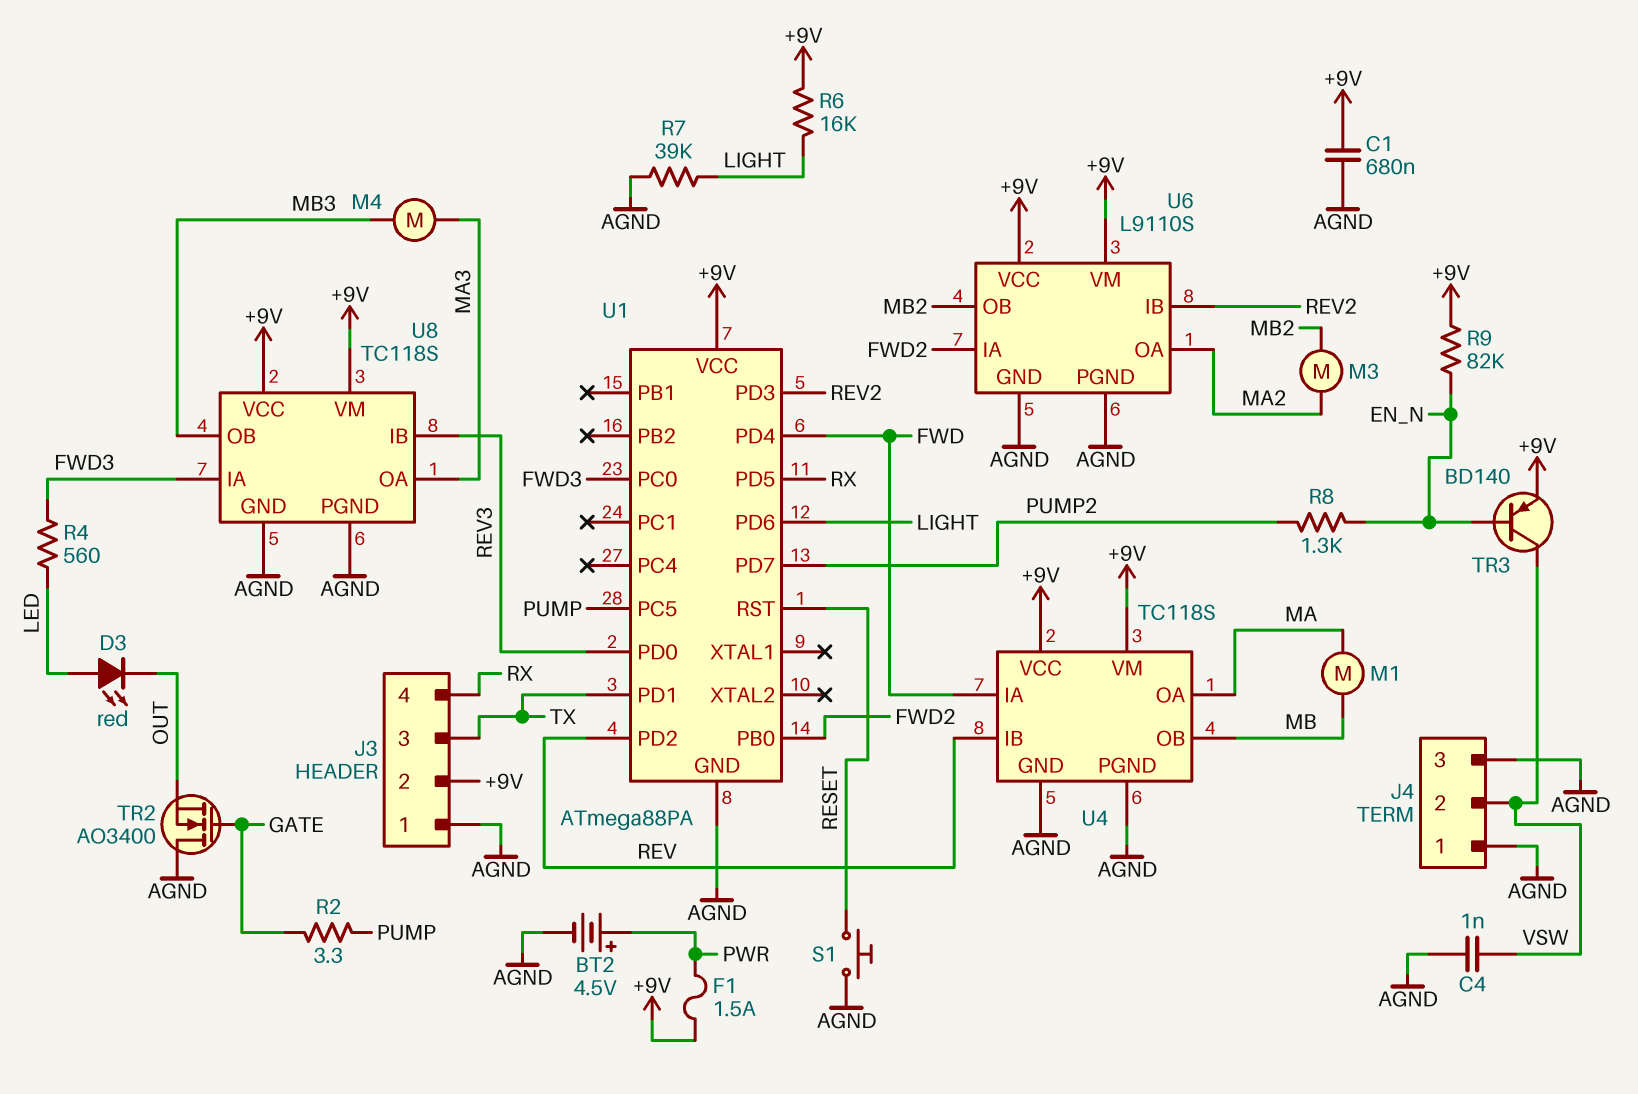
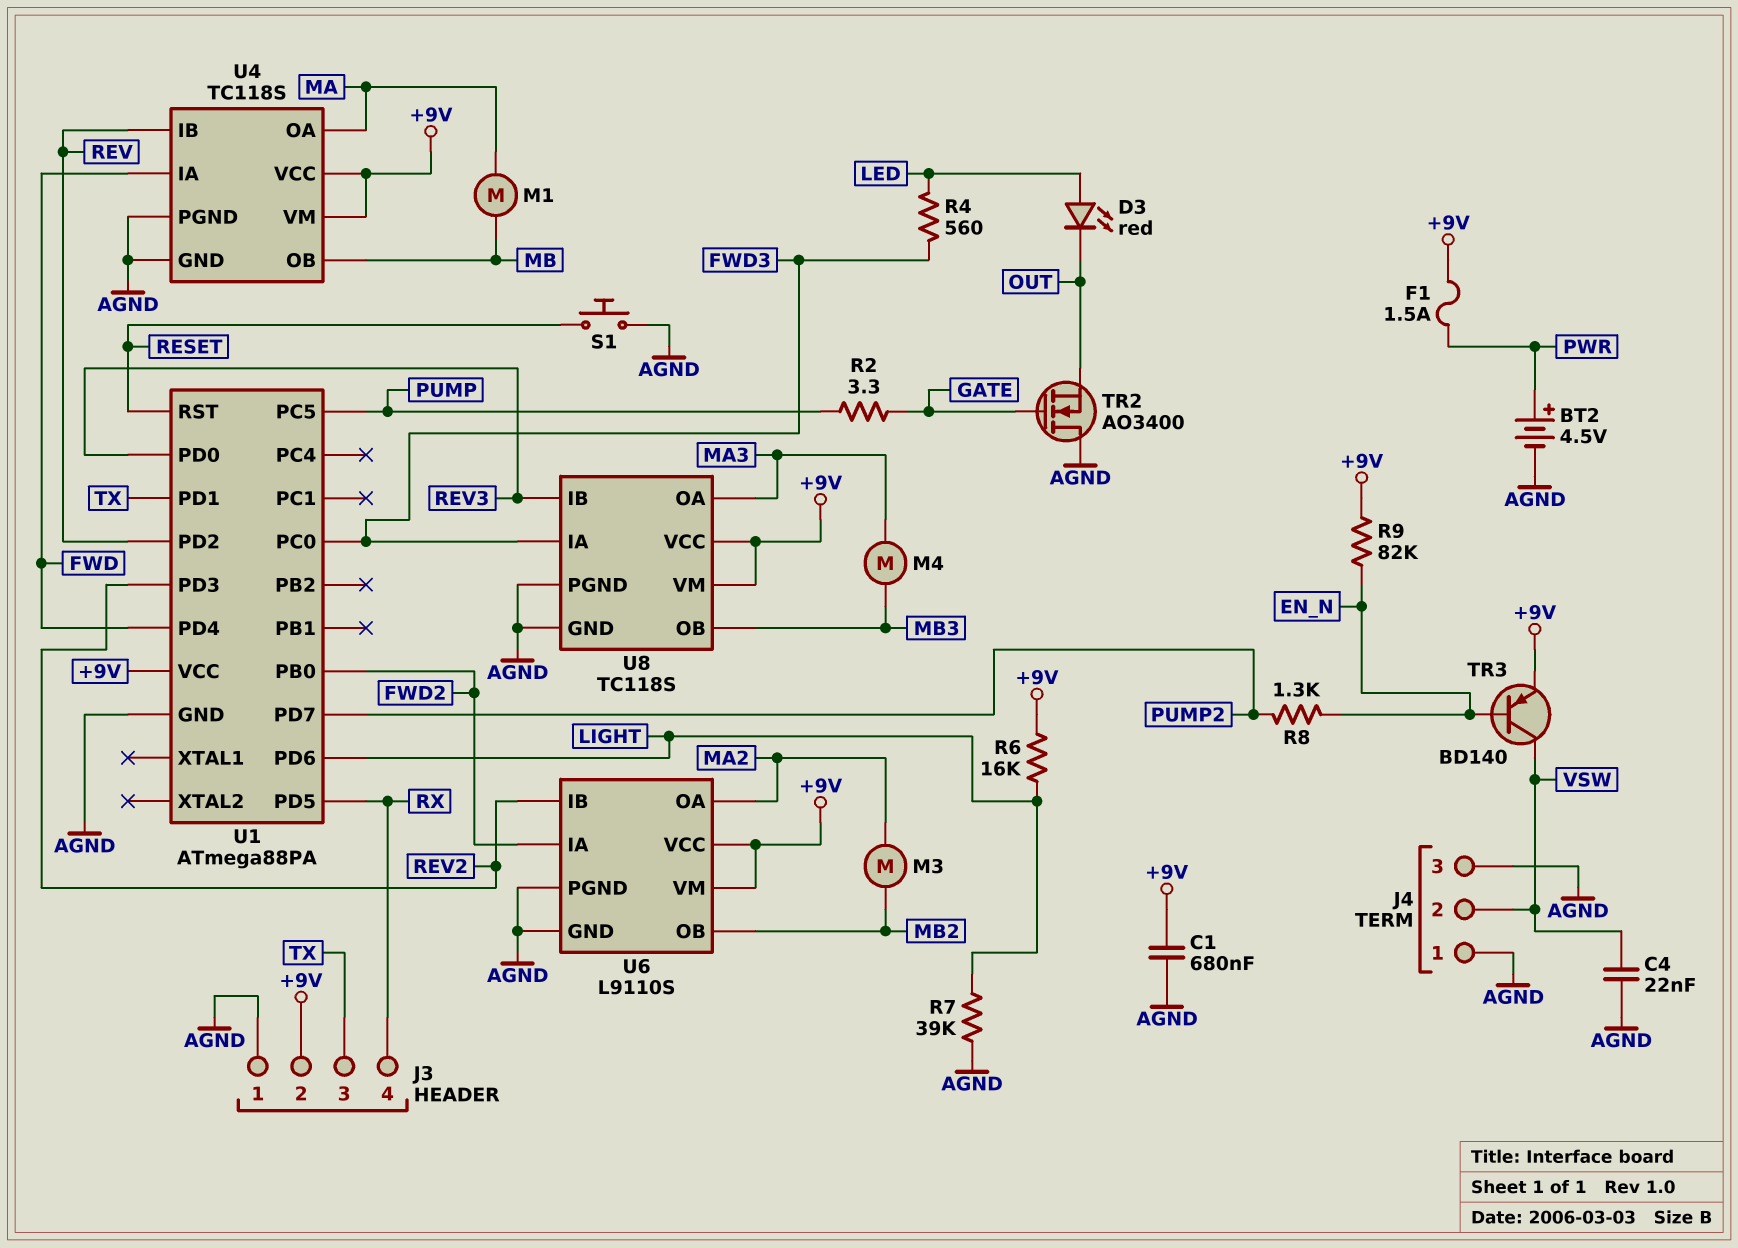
C4: 1nF (AGND, VSW) -> 22nF (AGND, VSW)

